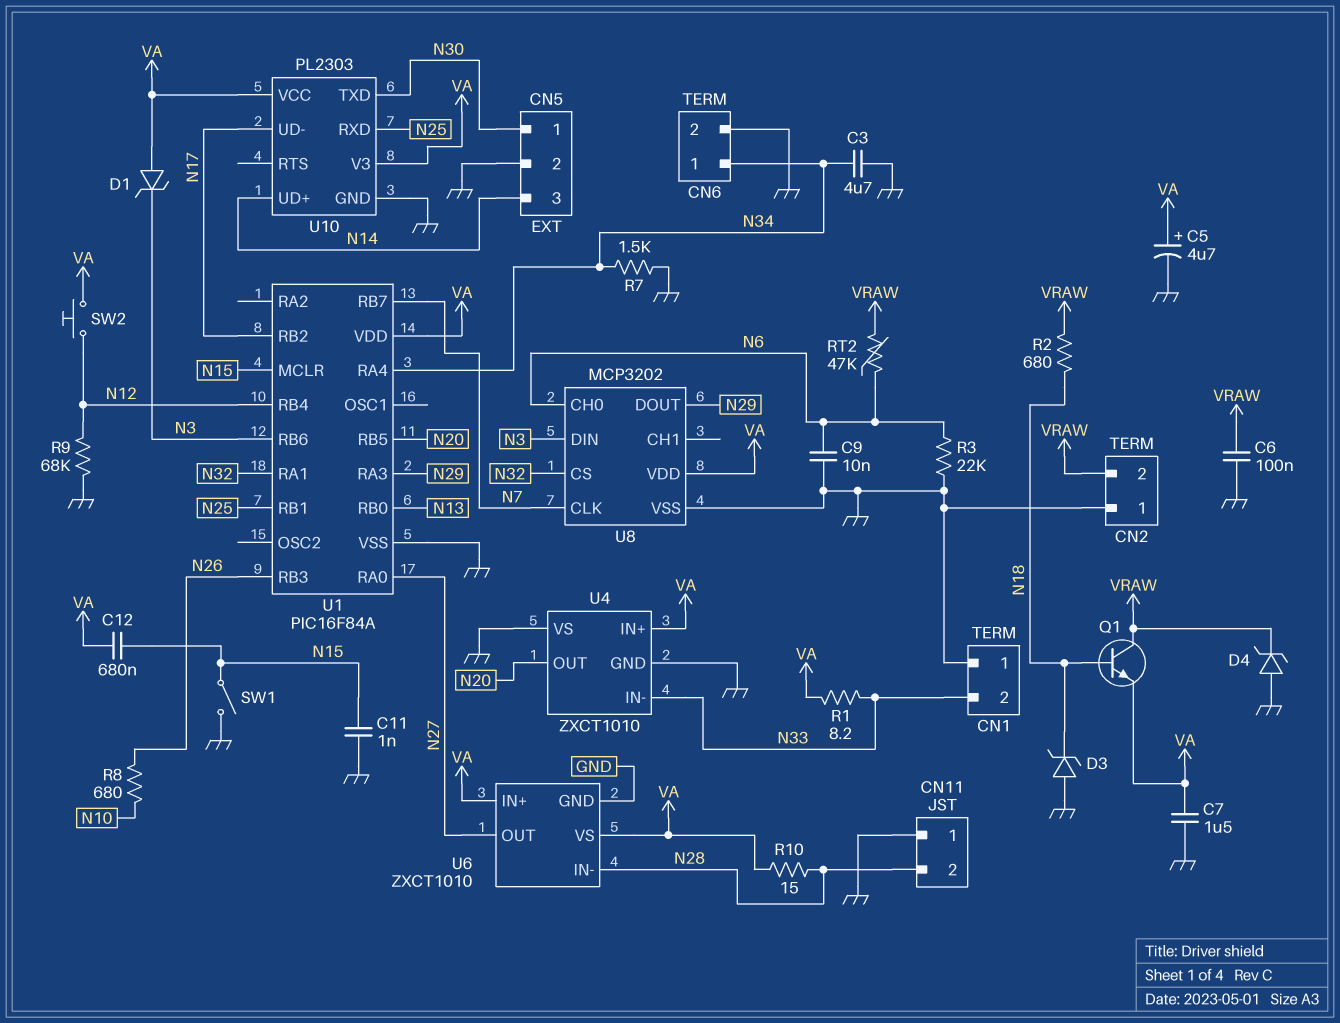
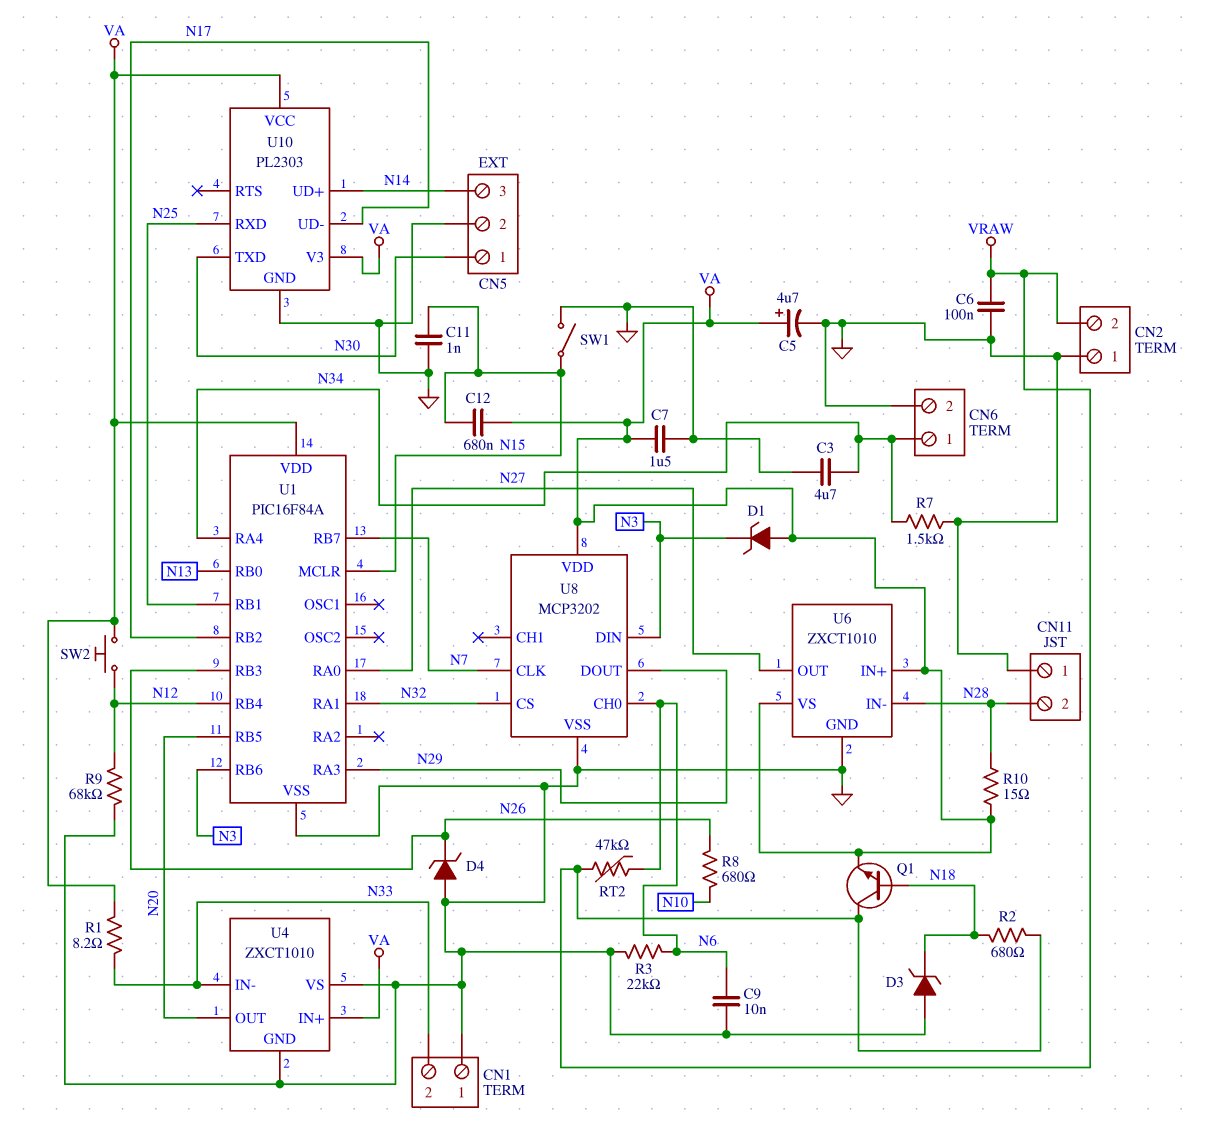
D4: zener (A GND, K VRAW) -> zener (A GND, K N26)

